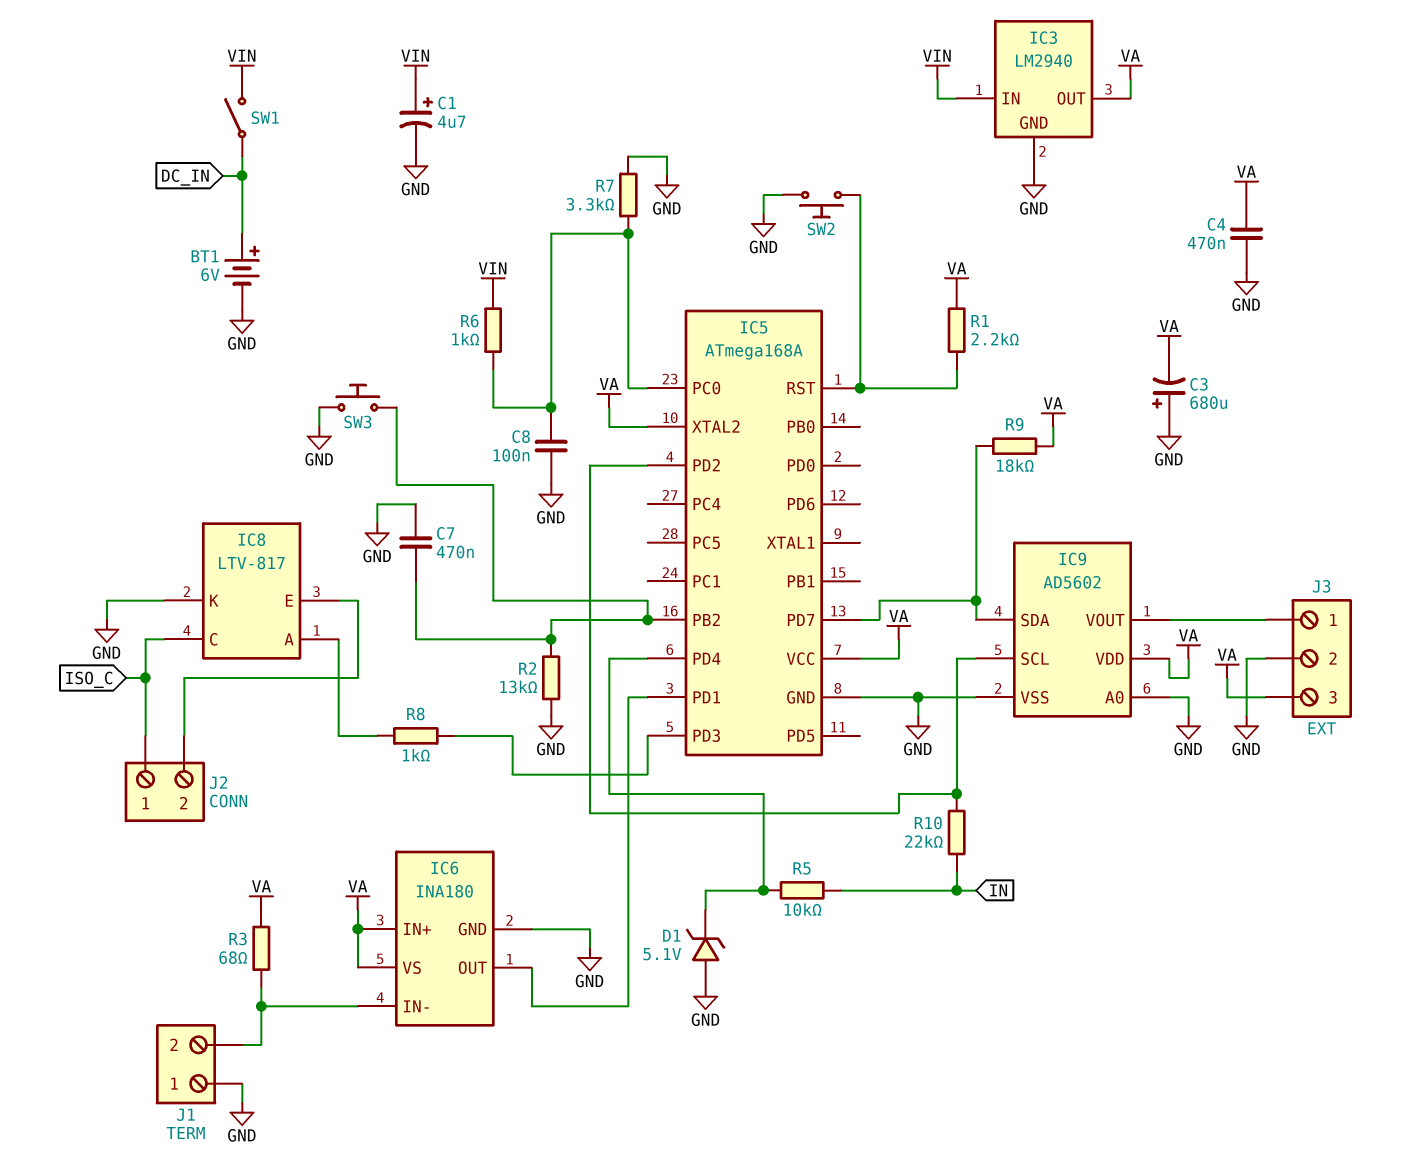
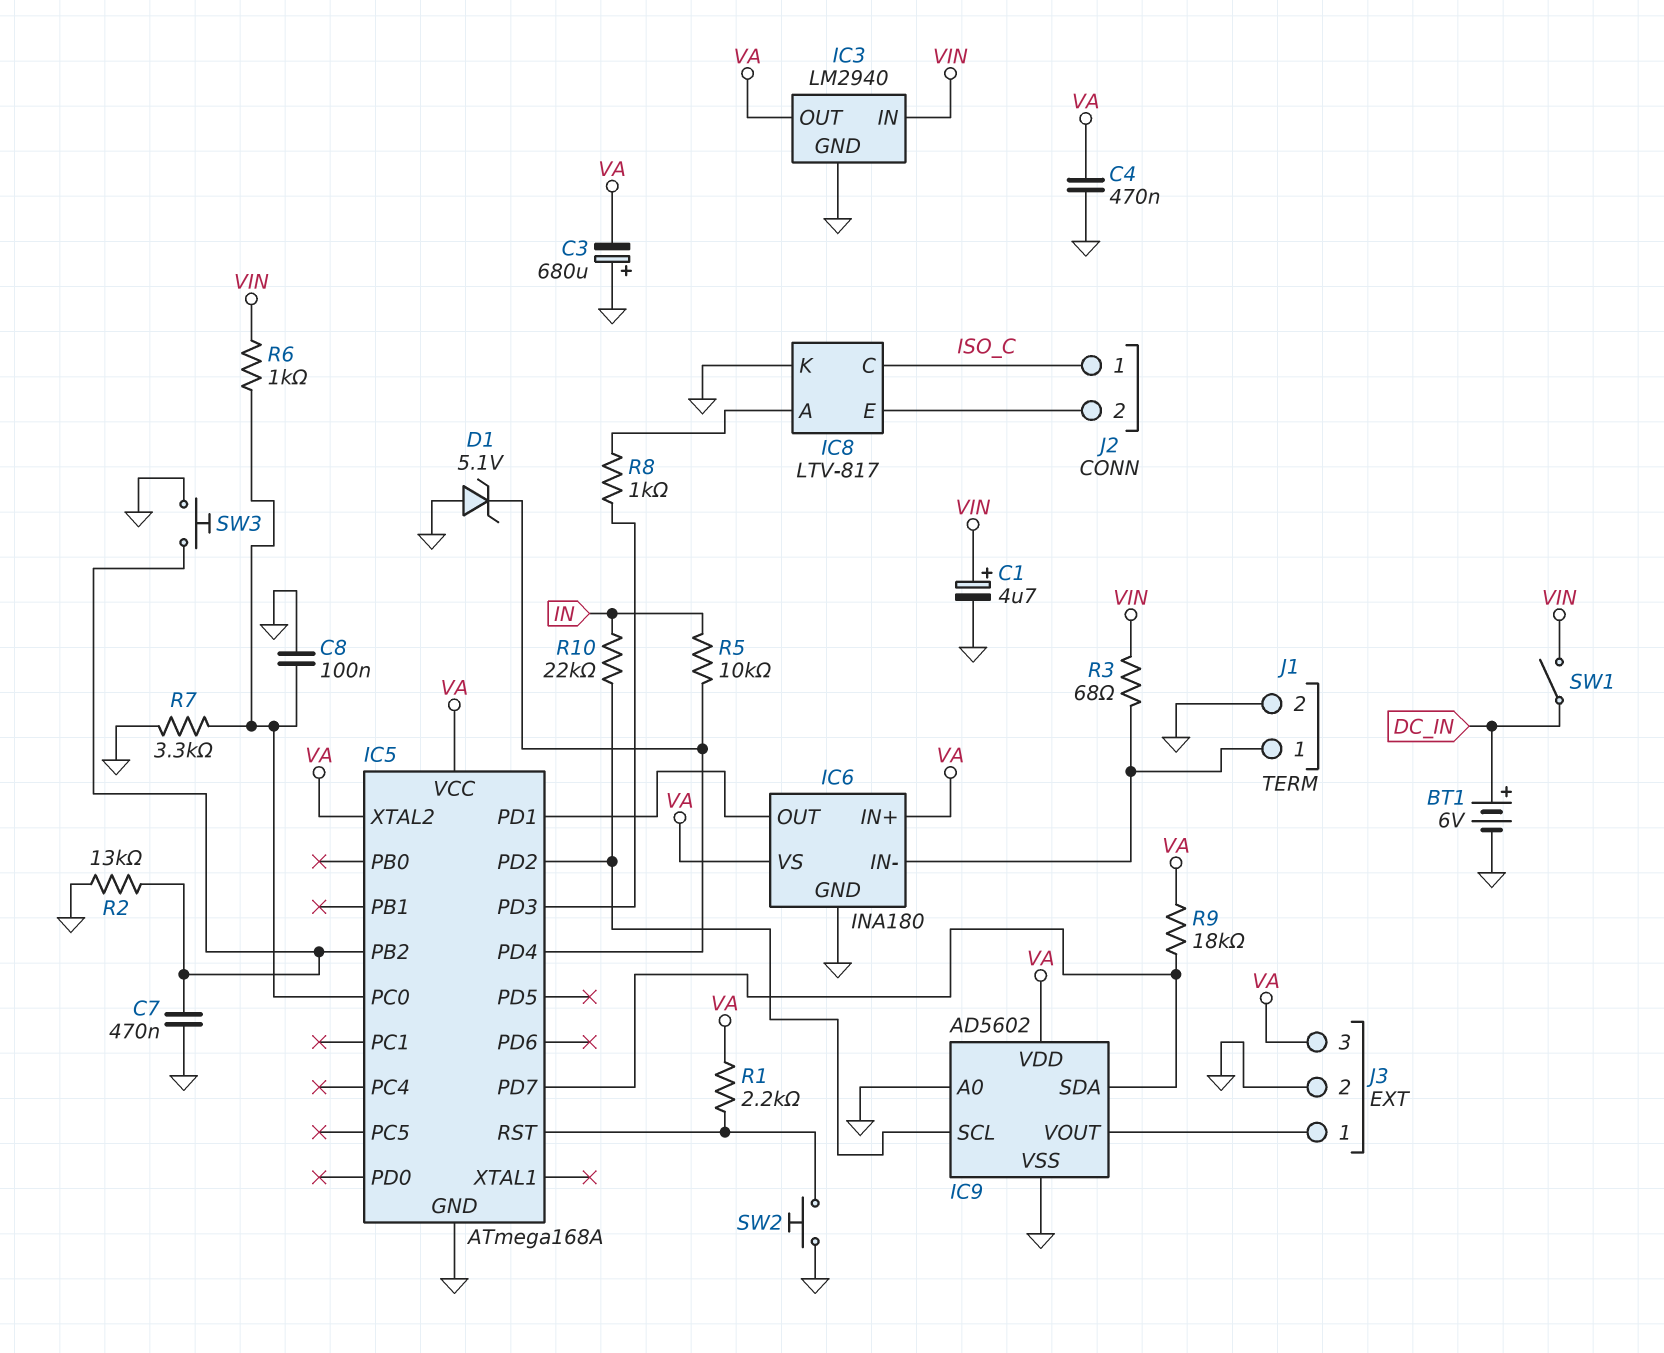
J1 pin 1: GND -> IC6/IN-
J1 pin 2: IC6/IN- -> GND
R3: 68 (IC6/IN-, VA) -> 68 (IC6/IN-, VIN)

